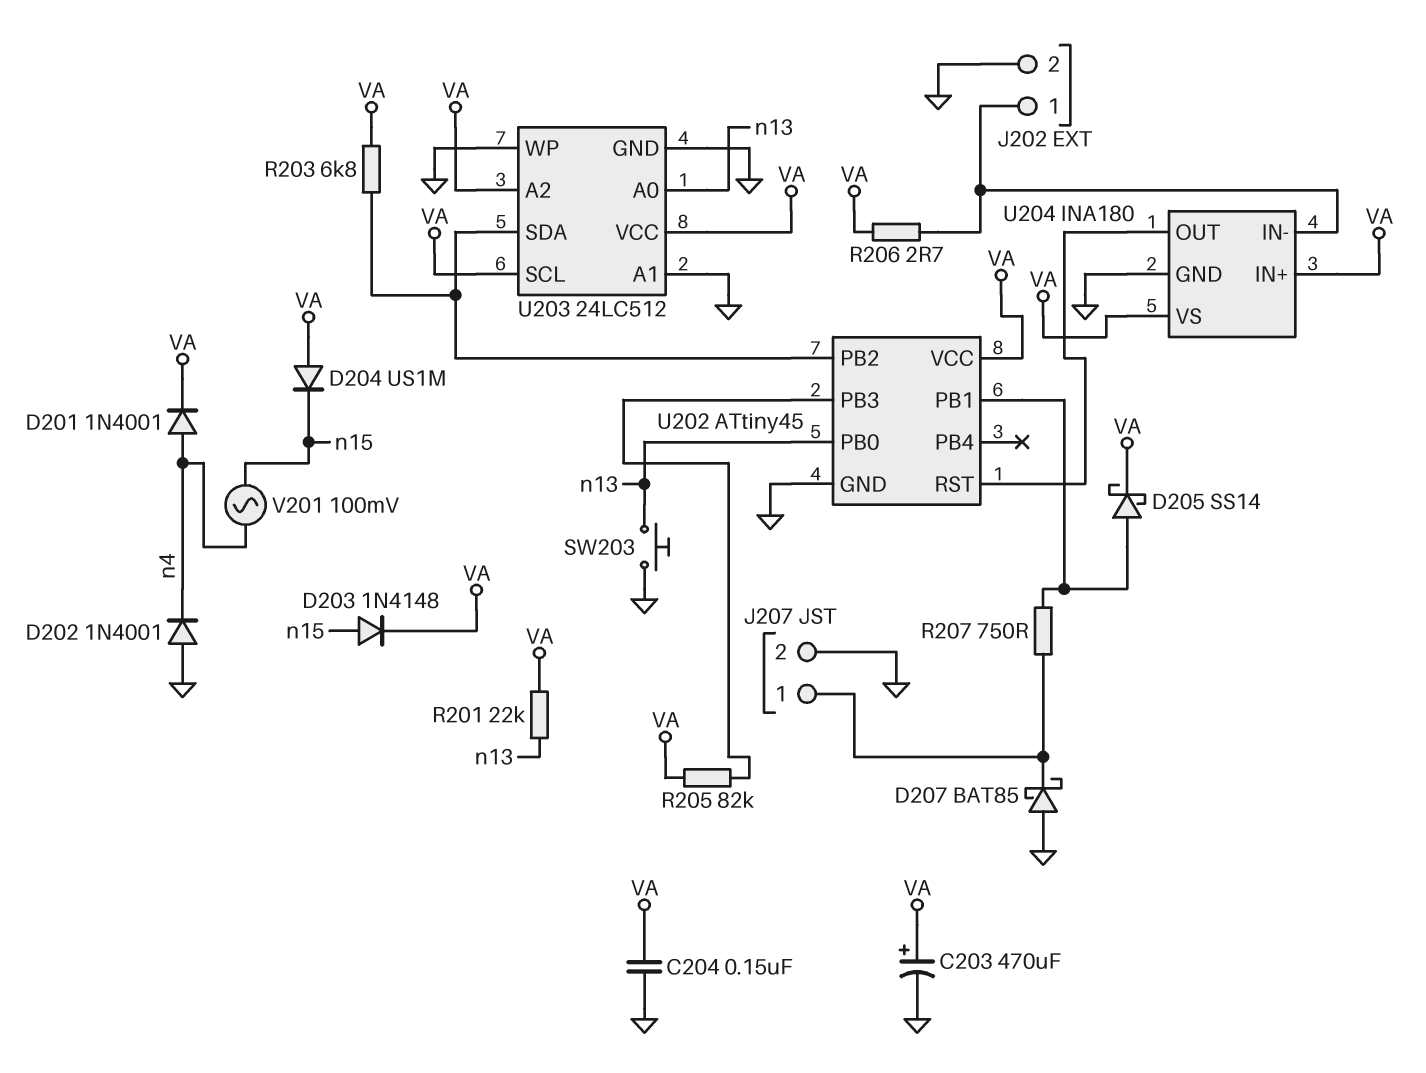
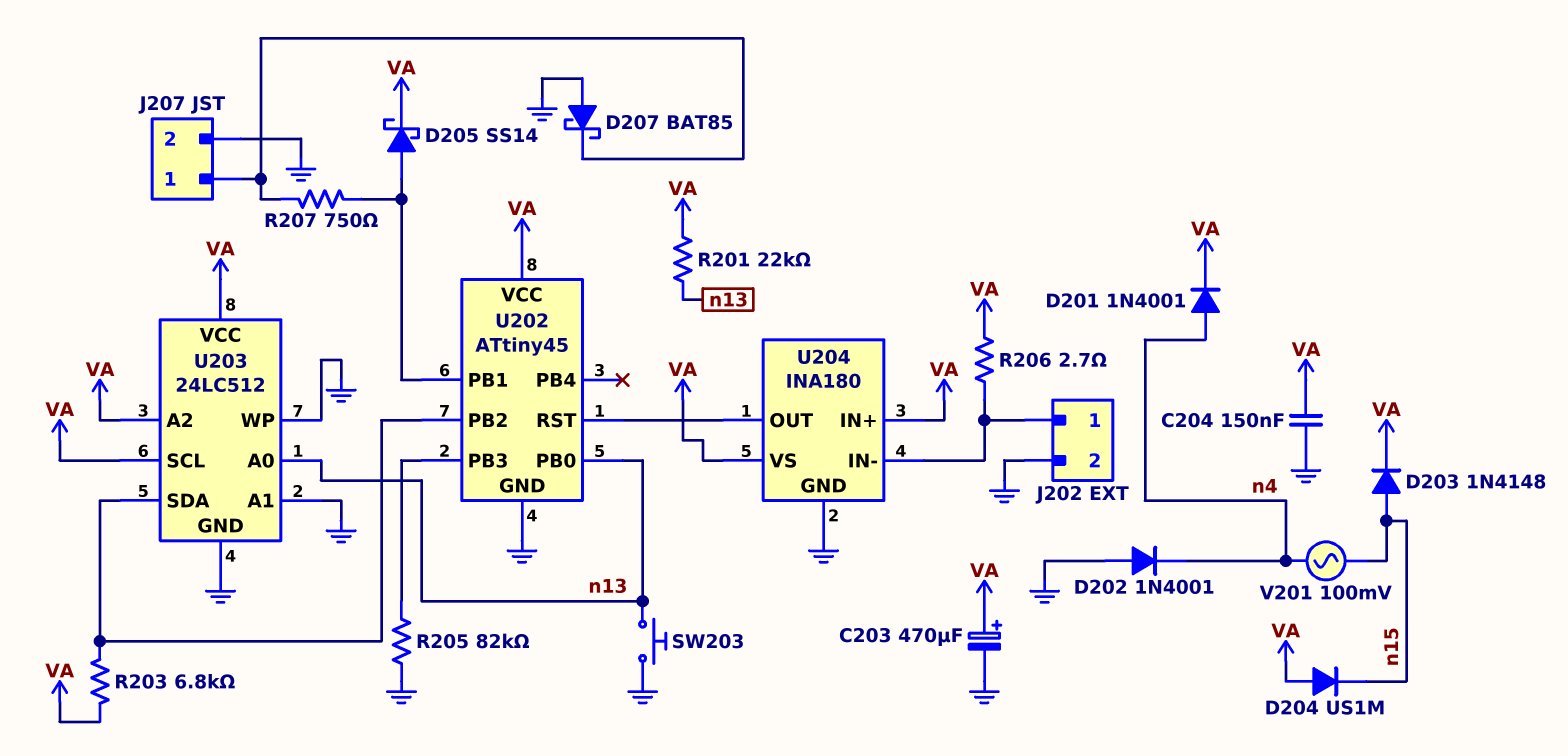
R205: 82k (U202/PB3, VA) -> 82k (GND, U202/PB3)

